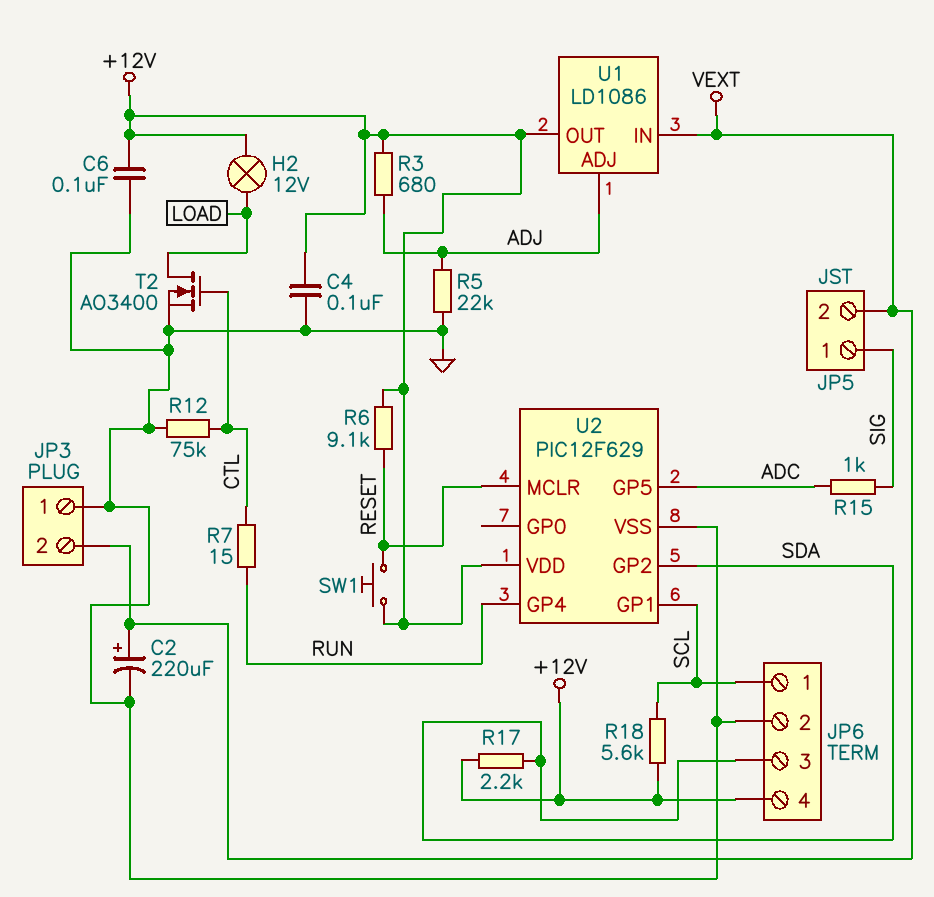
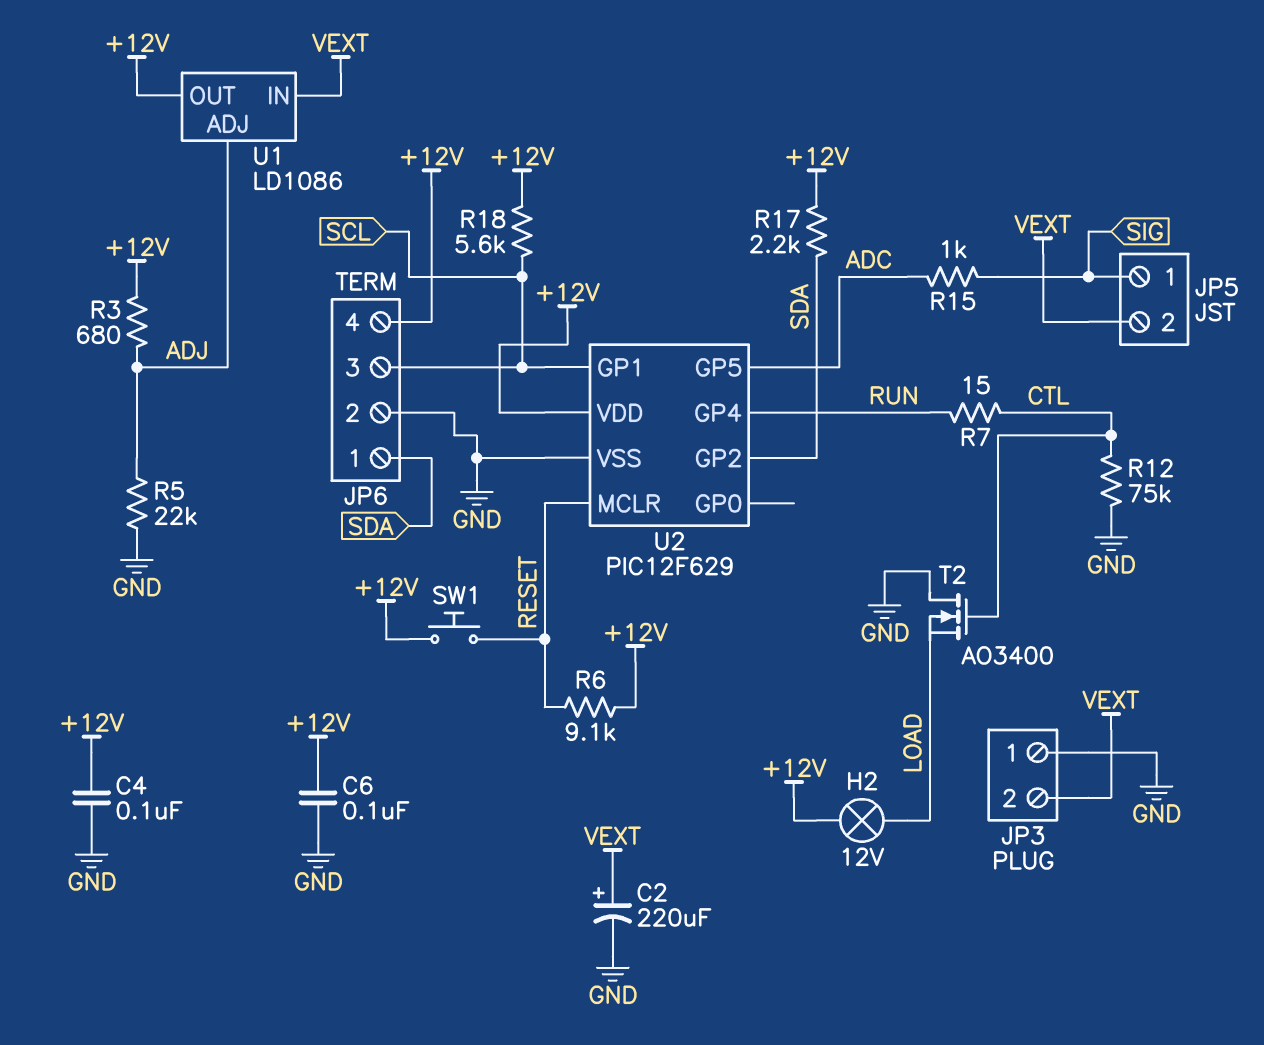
JP6 pin 1: SCL -> SDA
JP6 pin 3: SDA -> SCL
T2: NMOS AO3400 (G CTL, D LOAD, S GND) -> NMOS AO3400 (G CTL, D GND, S LOAD)

